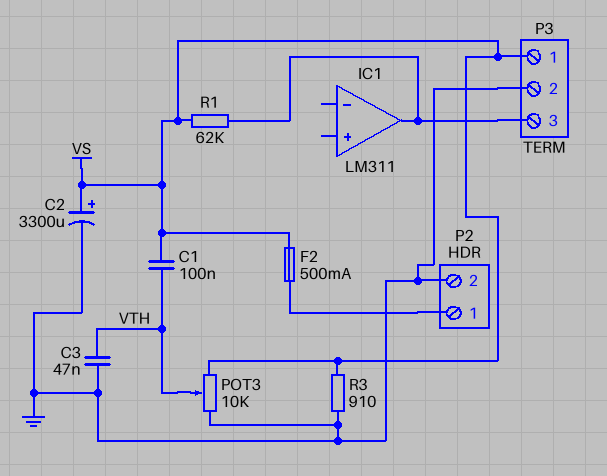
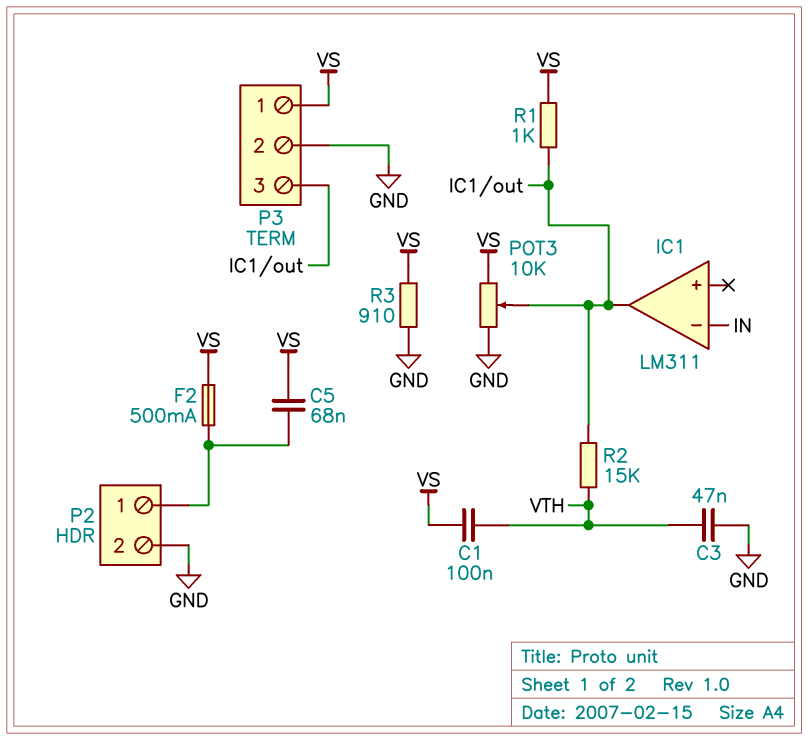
C2: 3300uF (plus VS, minus GND) -> none
C5: none -> 68nF (P2/1, VS)
IC1 pin in-: none -> IN
POT3: 10k (GND, VS, wiper VTH) -> 10k (GND, VS, wiper IC1/out)
R1: 62k (IC1/out, VS) -> 1k (IC1/out, VS)
R2: none -> 15k (IC1/out, VTH)

